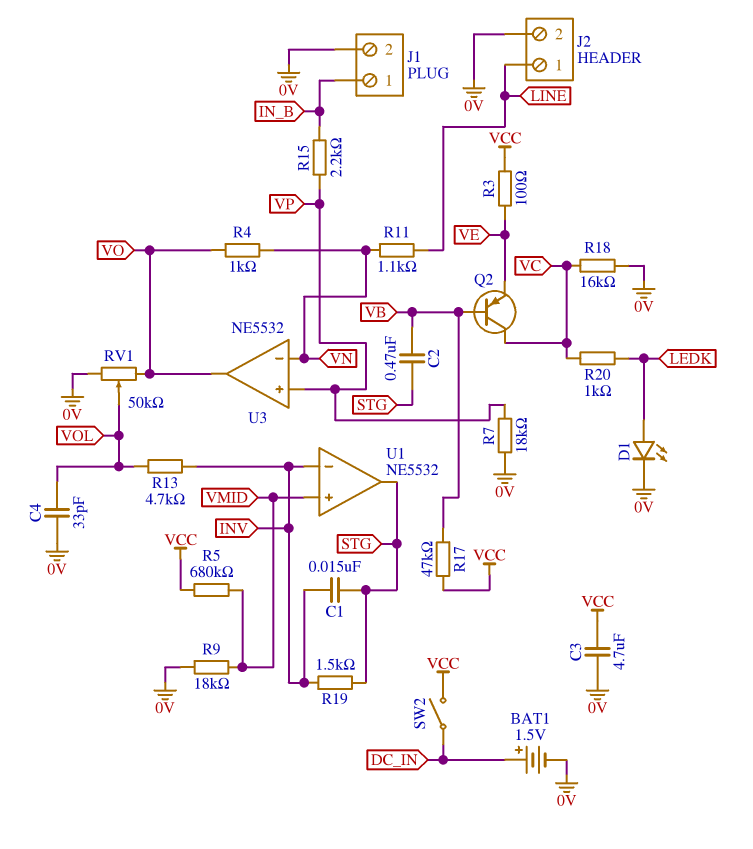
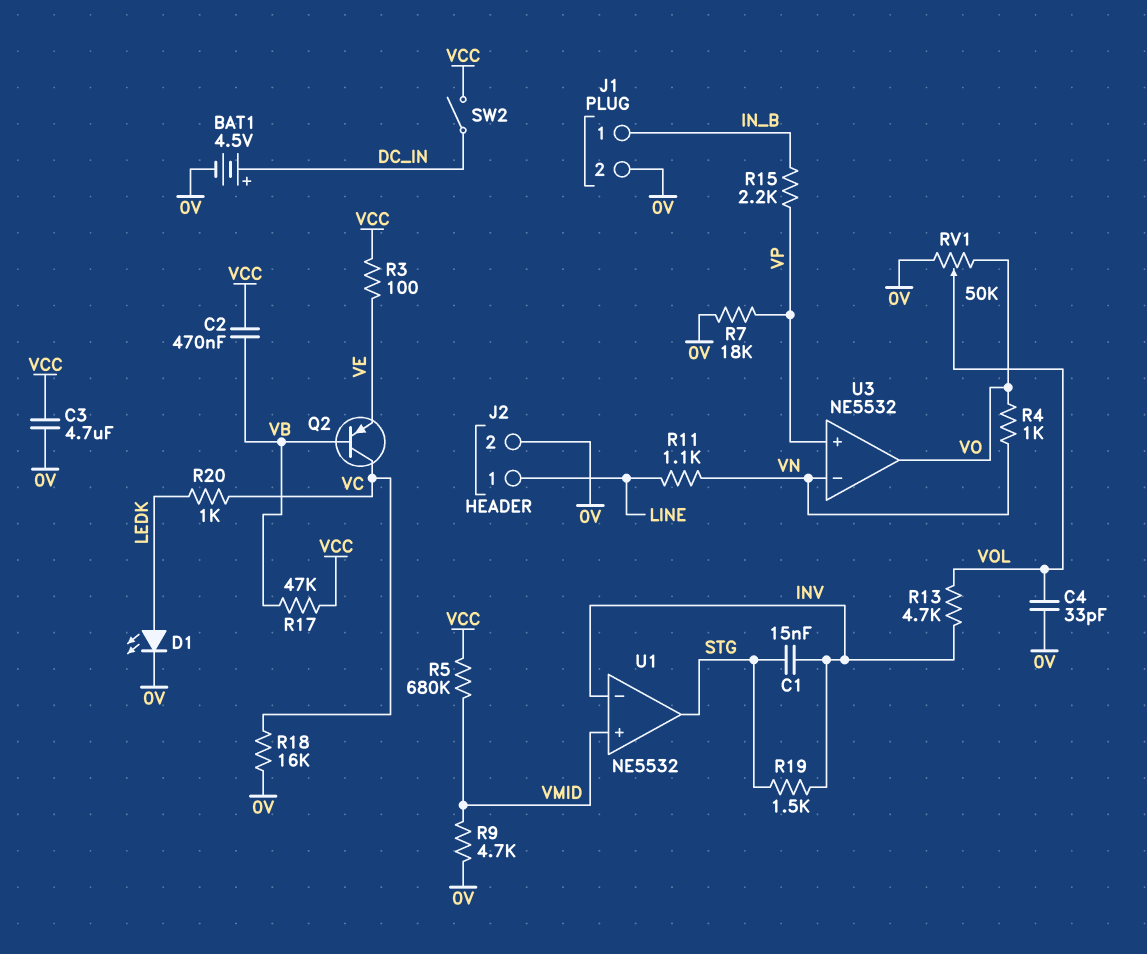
BAT1: 1.5V (plus DC_IN, minus 0V) -> 4.5V (plus DC_IN, minus 0V)
C2: 470nF (STG, VB) -> 470nF (VB, VCC)
R9: 18k (0V, VMID) -> 4.7k (0V, VMID)

